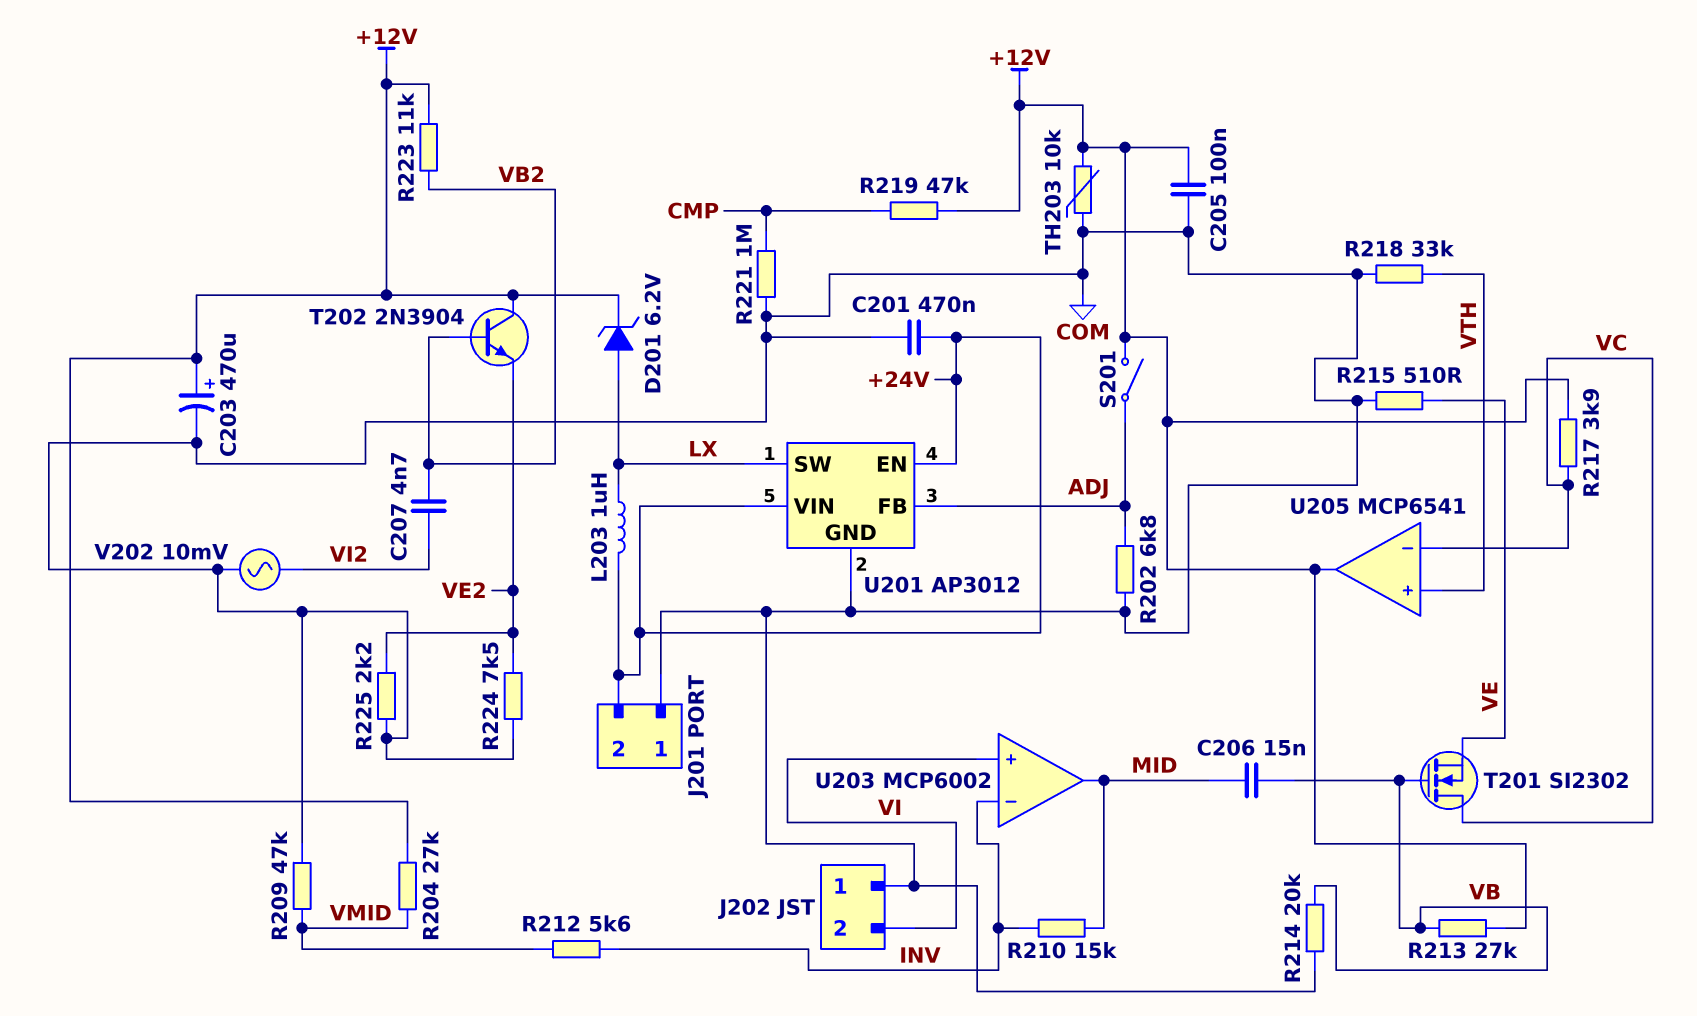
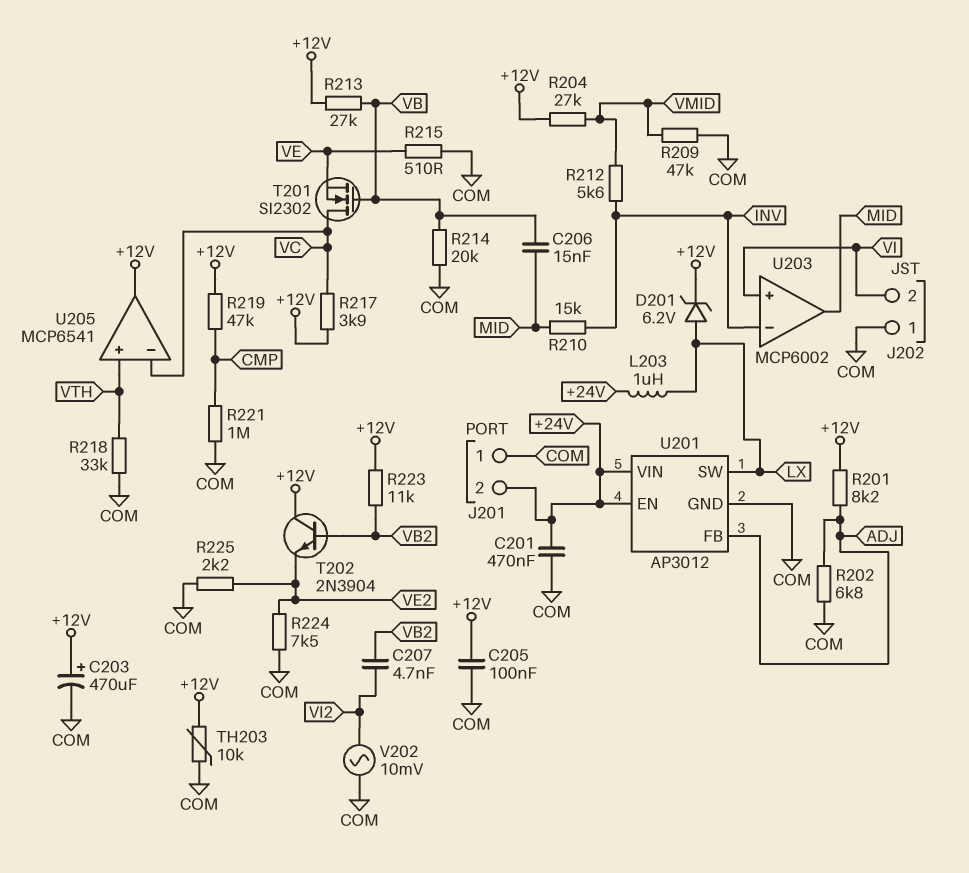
R201: none -> 8.2k (+12V, ADJ)
S201: switch (+12V, ADJ) -> none

